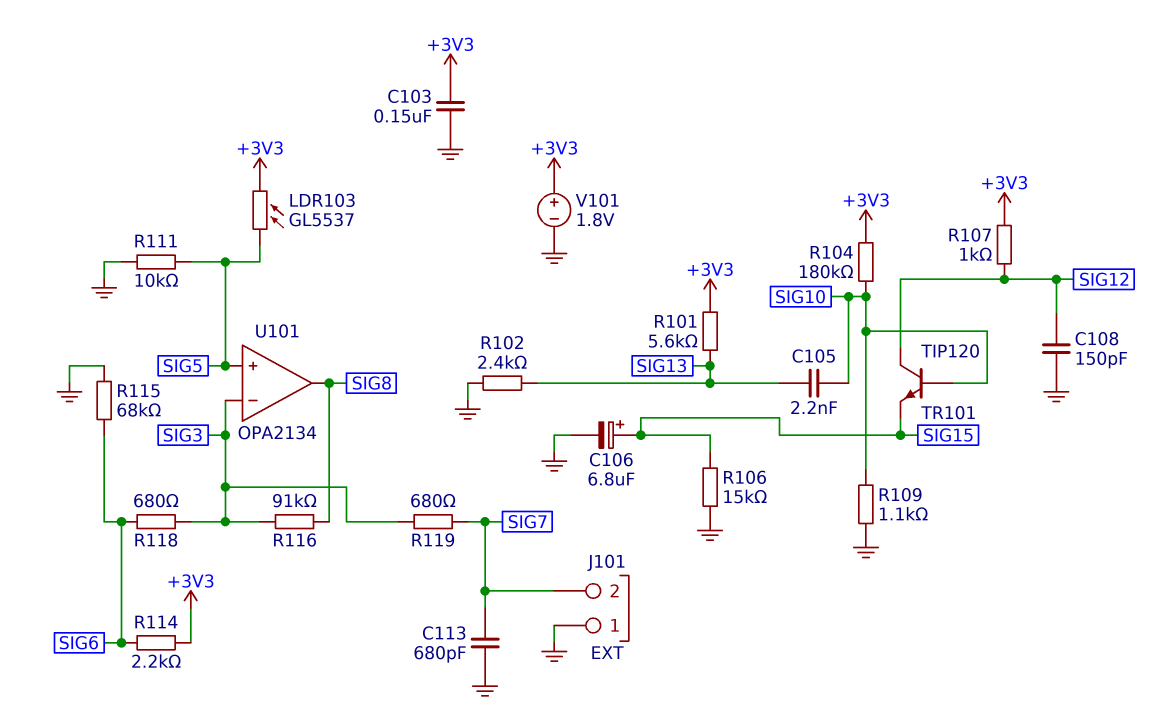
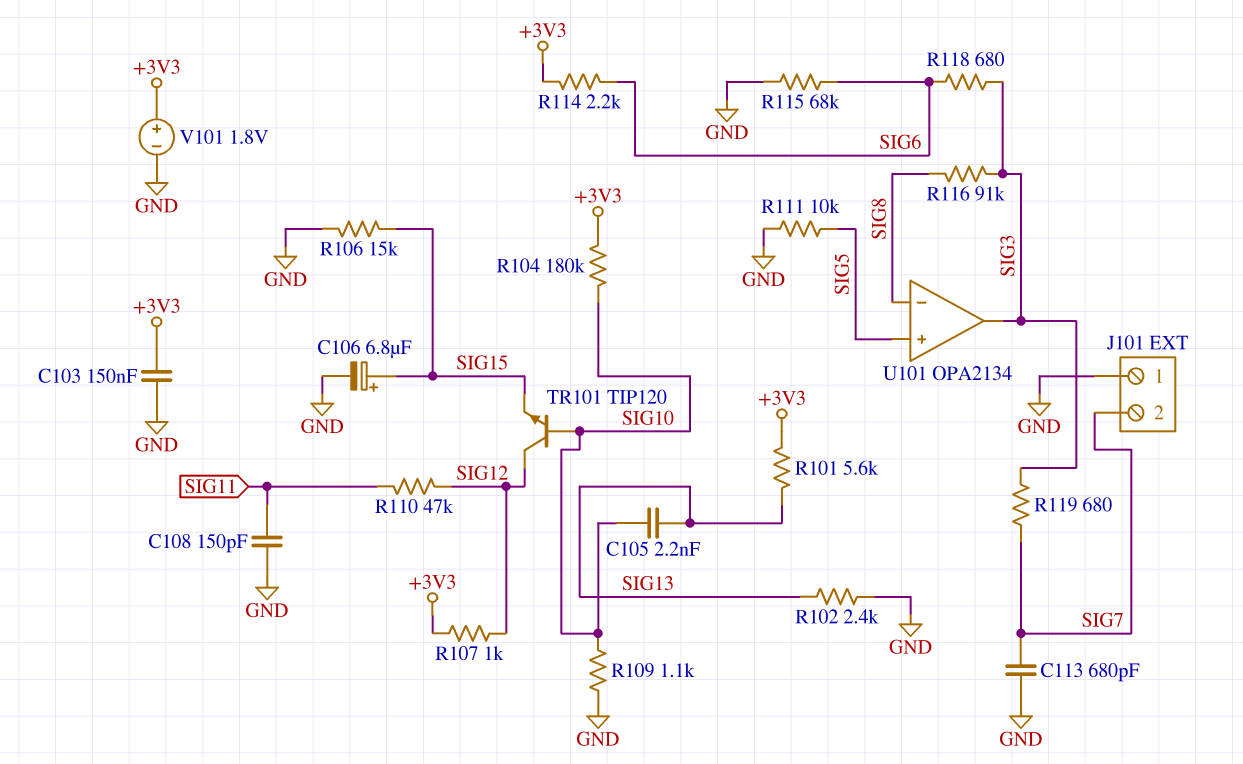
C108: 150pF (GND, SIG12) -> 150pF (GND, SIG11)
LDR103: GL5537 (+3V3, SIG5) -> none
R110: none -> 47k (SIG11, SIG12)
U101 pin in-: SIG3 -> SIG8
U101 pin out: SIG8 -> SIG3

